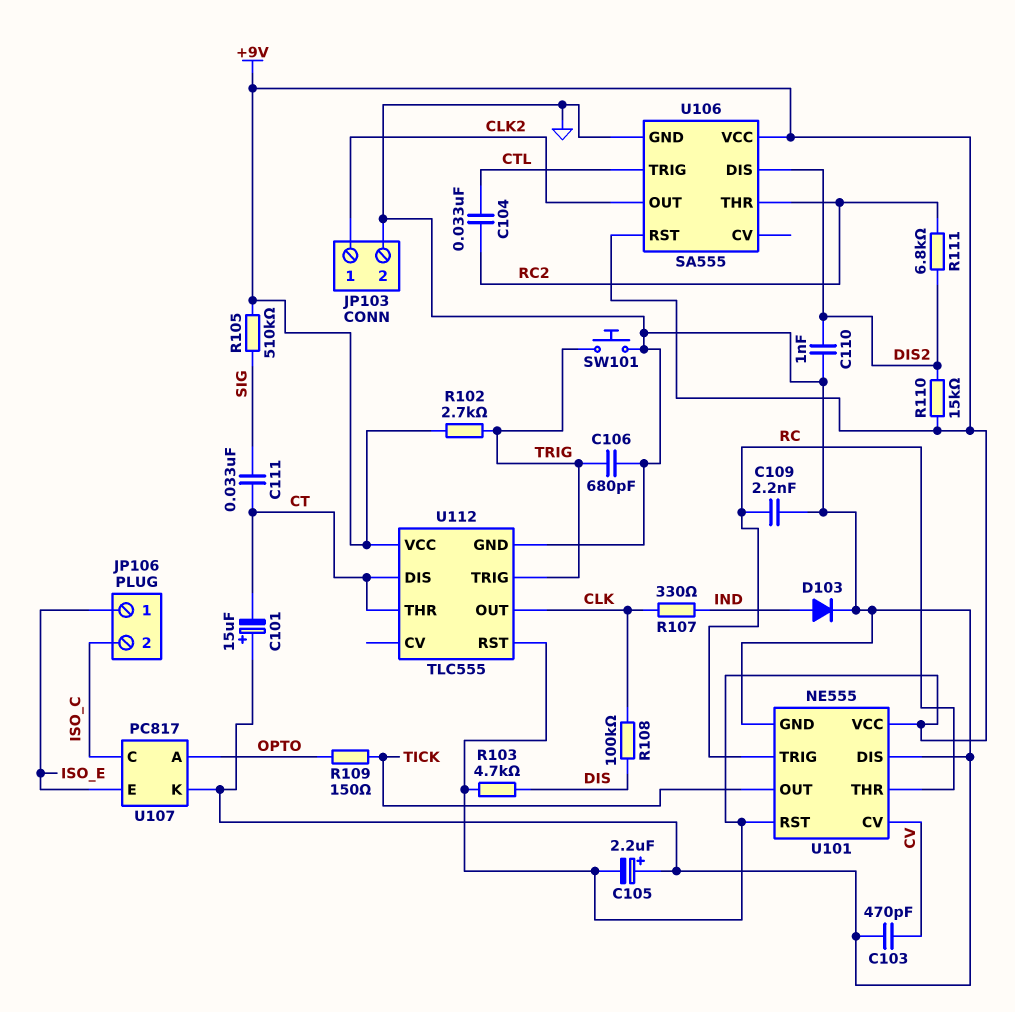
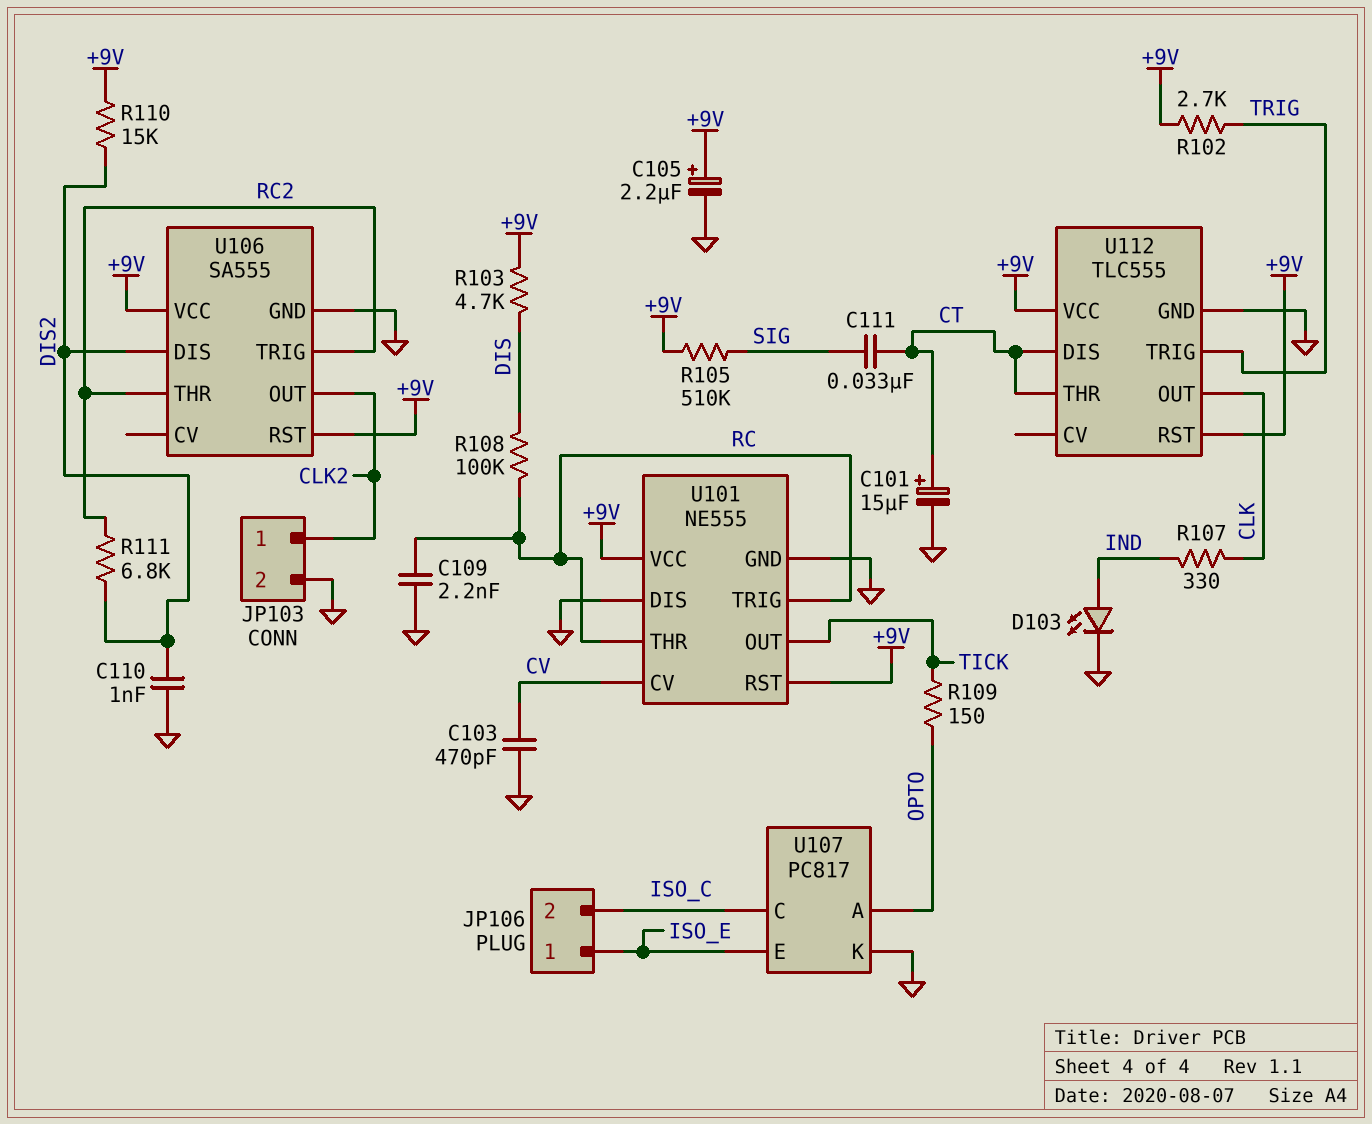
C101: 15uF (plus GND, minus CT) -> 15uF (plus CT, minus GND)
C104: 33nF (CTL, RC2) -> none
C105: 2.2uF (plus GND, minus +9V) -> 2.2uF (plus +9V, minus GND)
C106: 680pF (GND, TRIG) -> none
D103: diode (A IND, K GND) -> LED (A IND, K GND)
R108: 100k (CLK, DIS) -> 100k (DIS, RC)
SW101: button (GND, TRIG) -> none
U106 pin TRIG: CTL -> RC2

